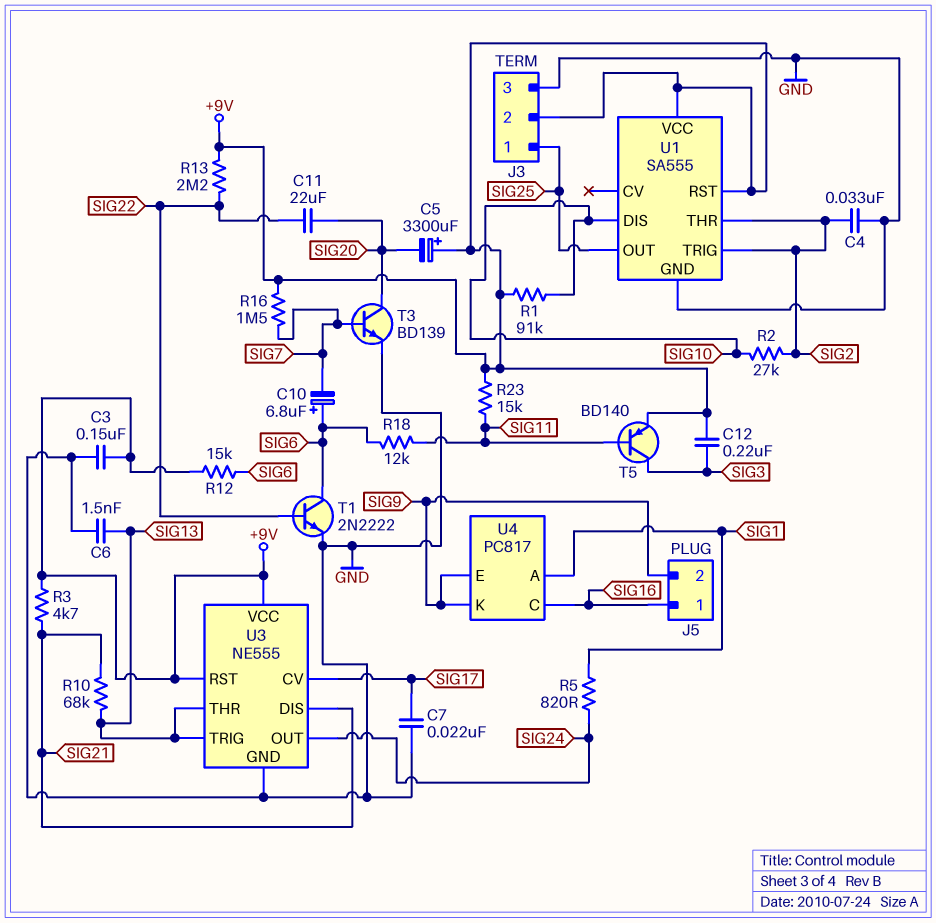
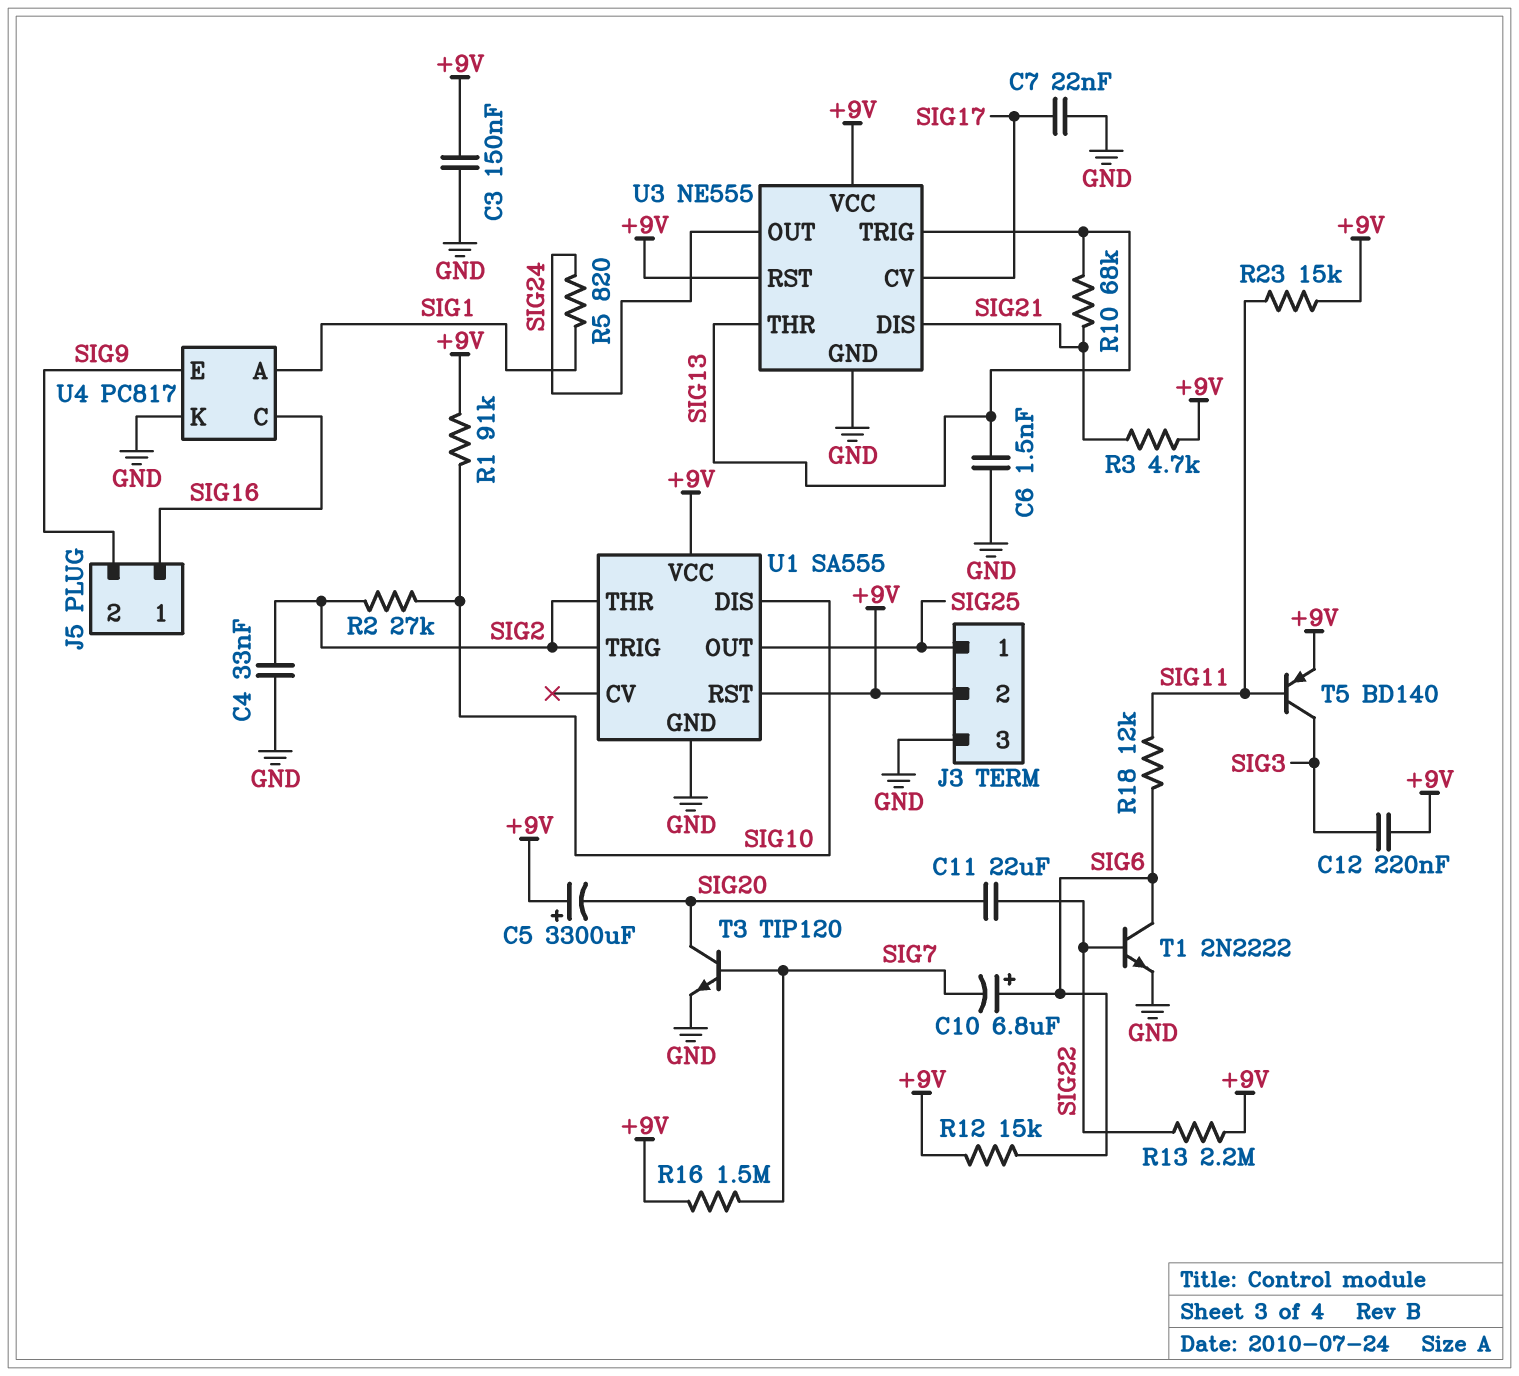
T3: NPN BD139 (B SIG7, C SIG20, E GND) -> NPN TIP120 (B SIG7, C SIG20, E GND)
U4 pin K: SIG9 -> GND

